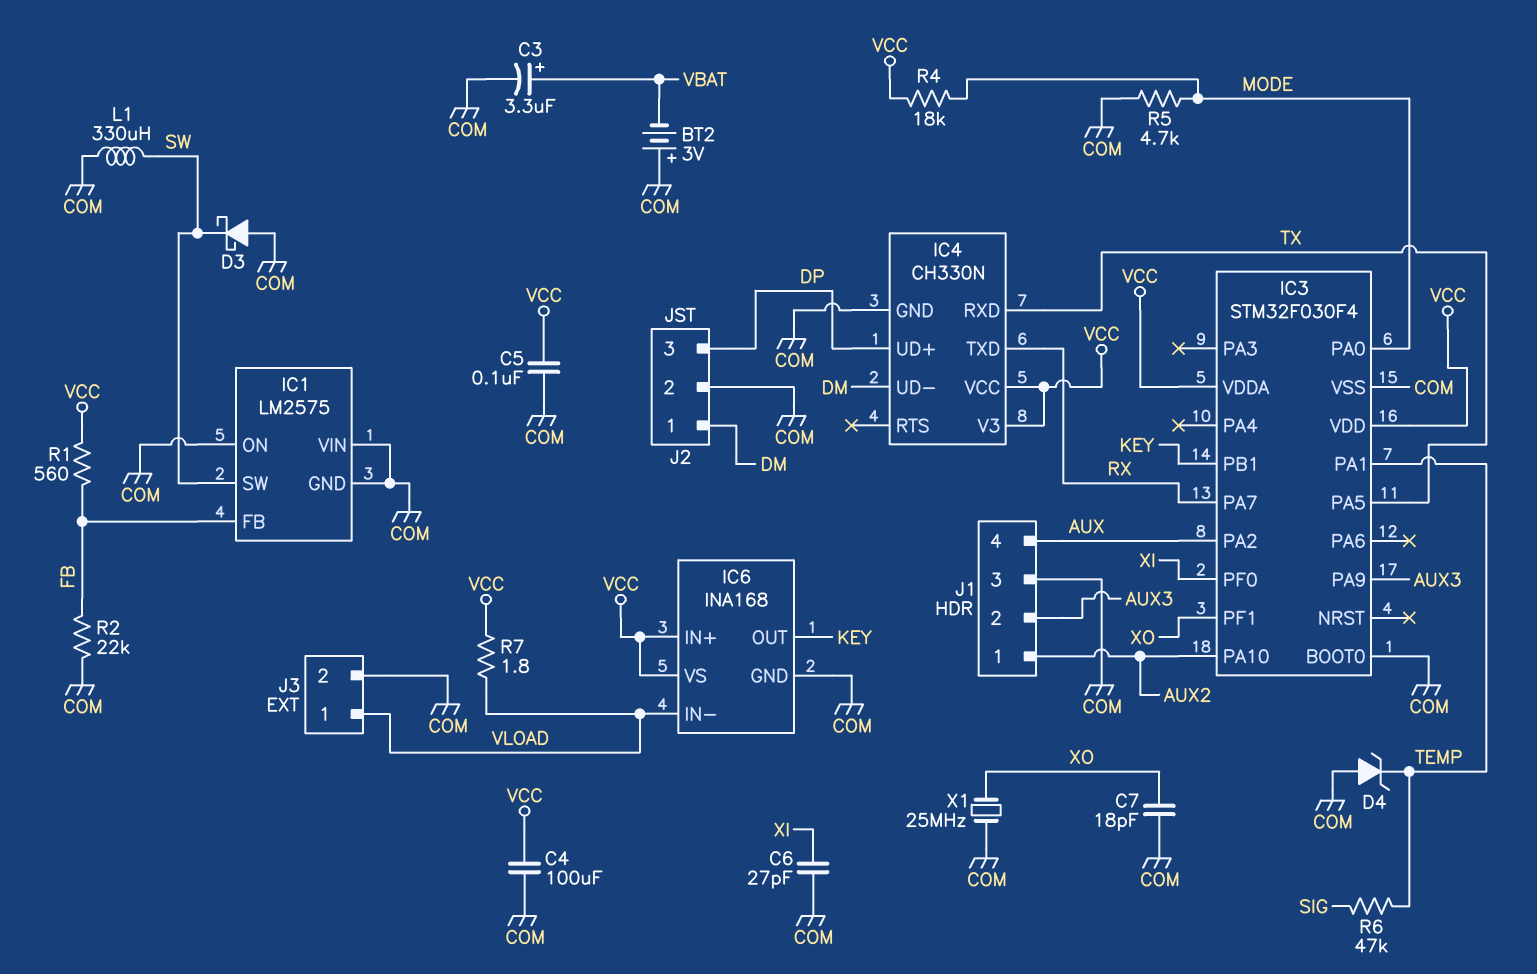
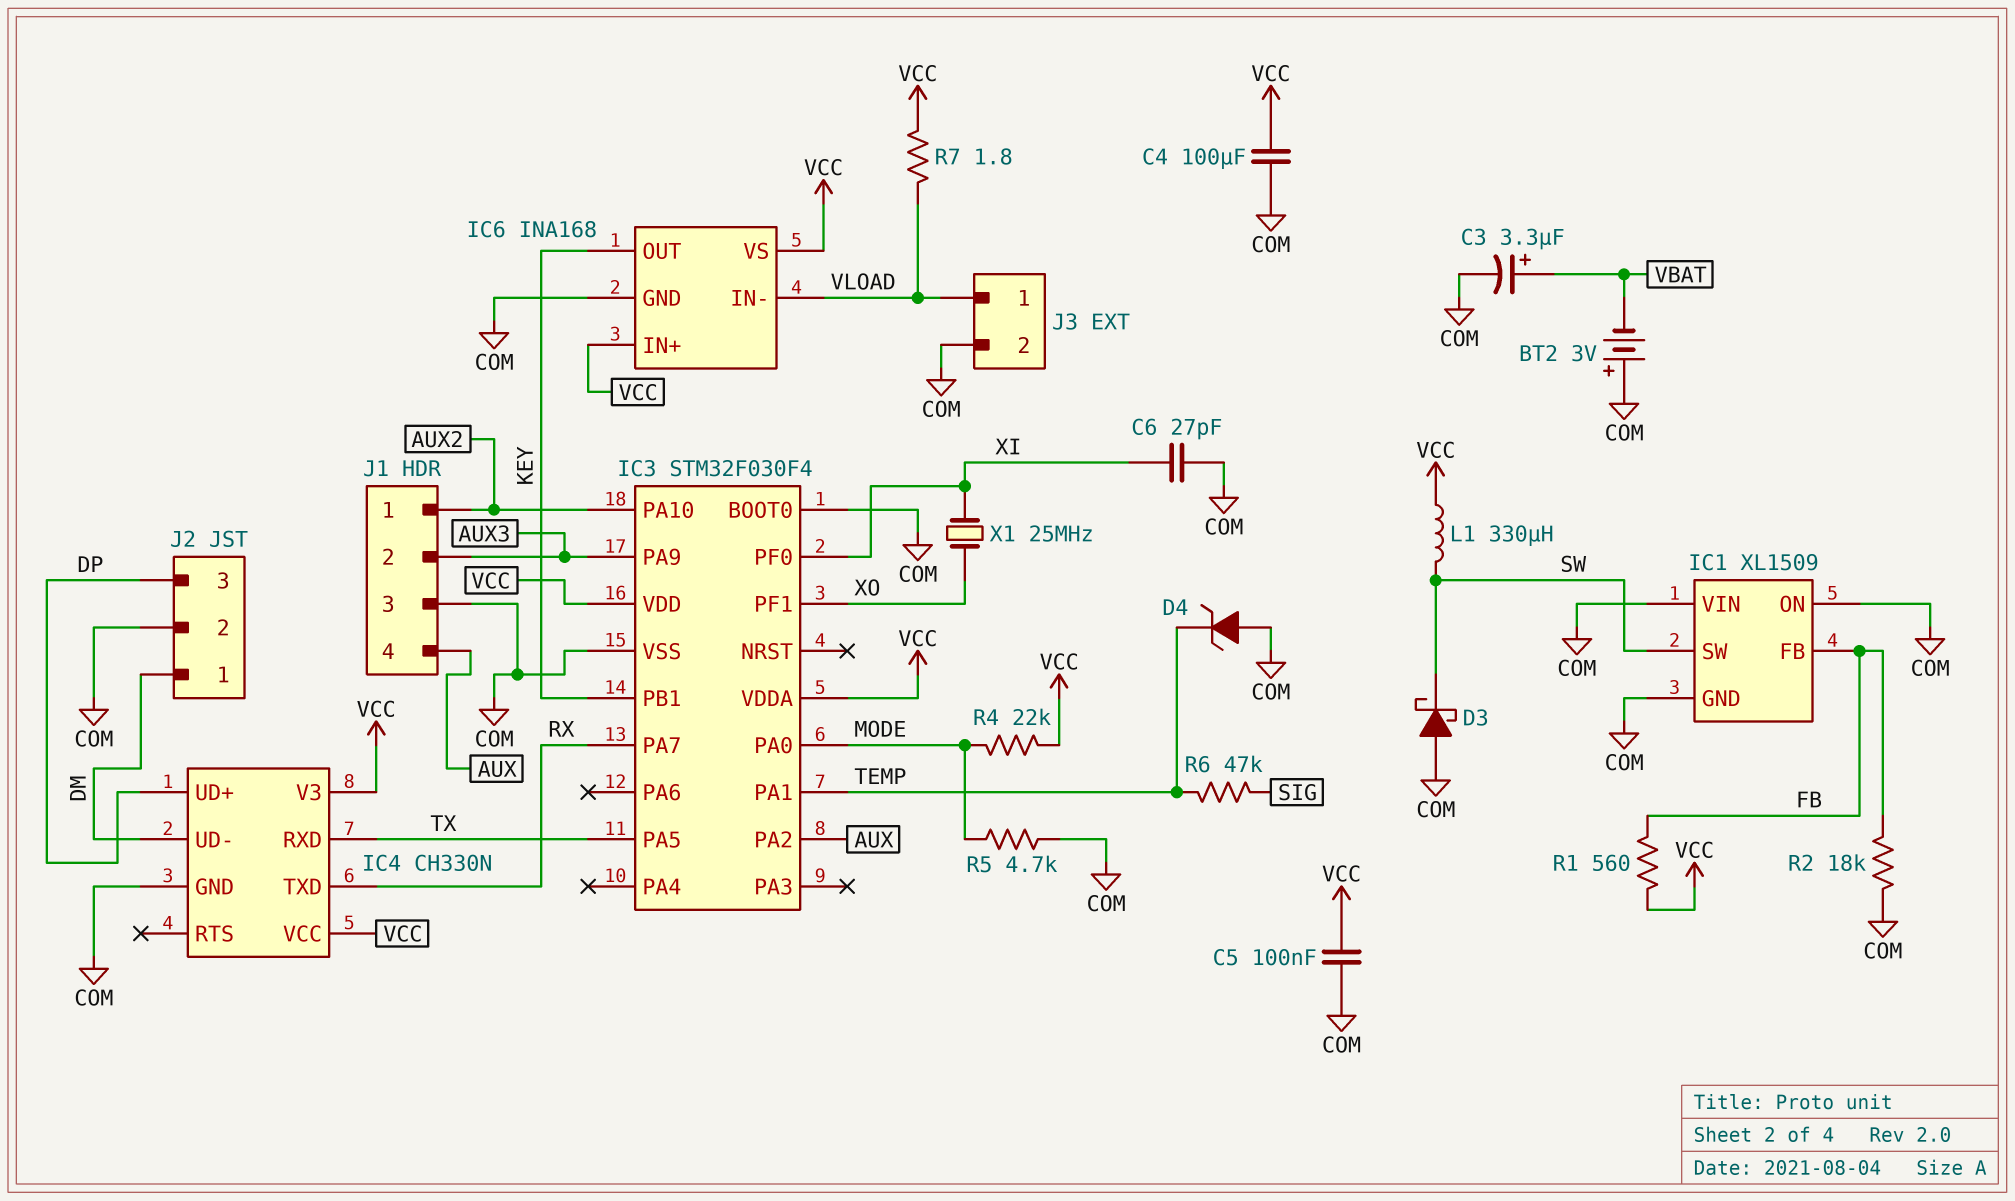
C7: 18pF (COM, XO) -> none
IC1: LM2575 -> XL1509
L1: 330uH (COM, SW) -> 330uH (SW, VCC)
R2: 22k (COM, FB) -> 18k (COM, FB)
R4: 18k (MODE, VCC) -> 22k (MODE, VCC)
X1: 25MHz (COM, XO) -> 25MHz (XI, XO)

